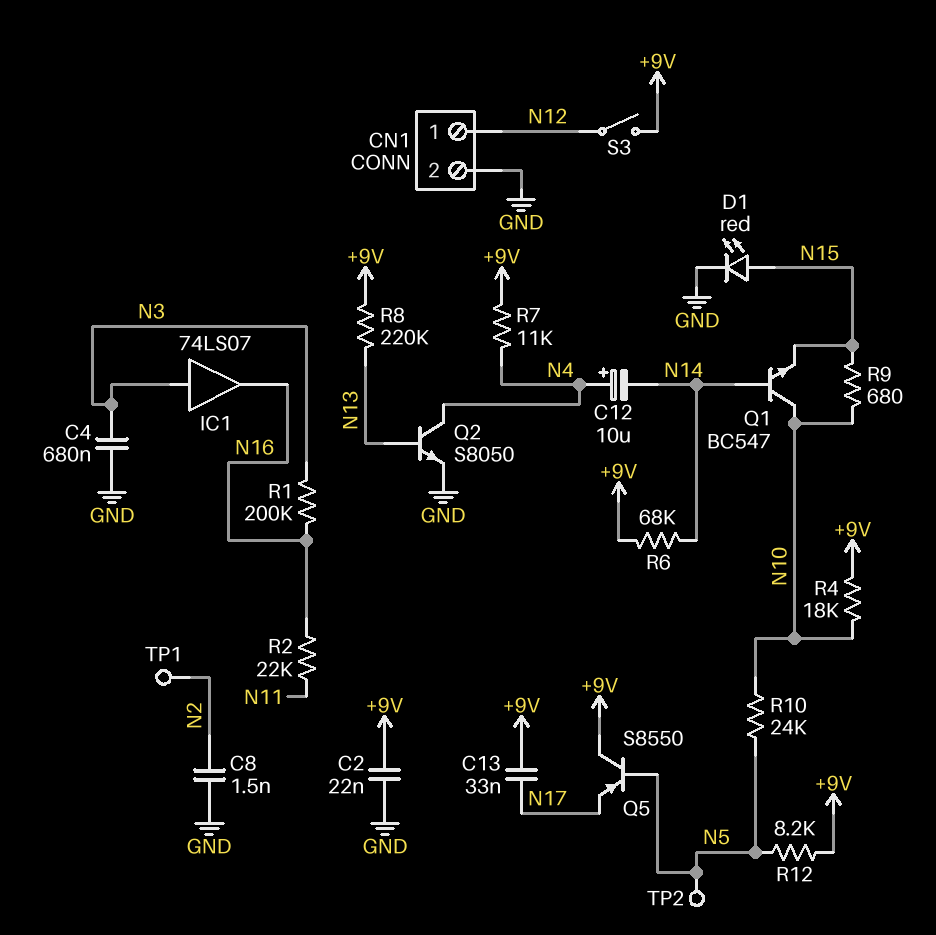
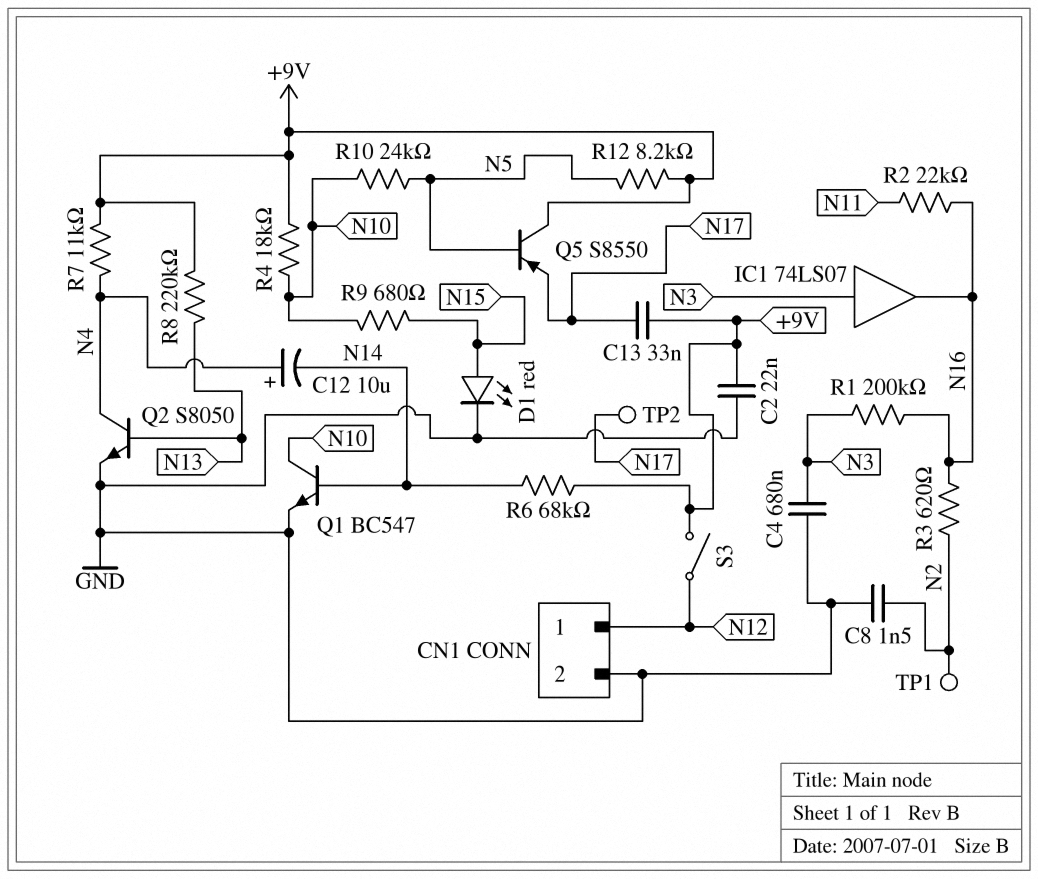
Q1: NPN BC547 (B N14, C N10, E N15) -> NPN BC547 (B N14, C N10, E GND)
R3: none -> 620 (N2, N16)
TP2: test point (N5) -> test point (N17)

